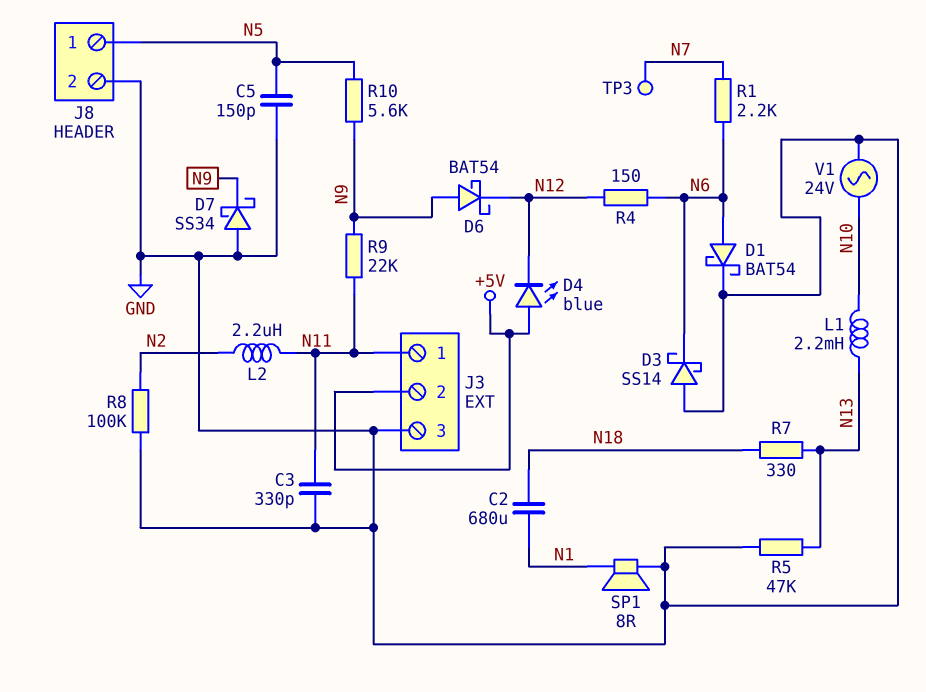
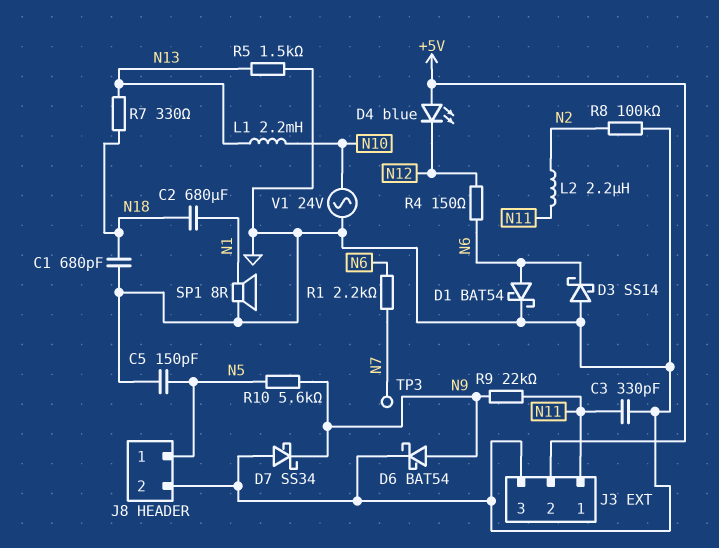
C1: none -> 680pF (GND, N18)
D6: schottky BAT54 (A N9, K N12) -> schottky BAT54 (A N9, K GND)
R5: 47k (GND, N13) -> 1.5k (GND, N13)

